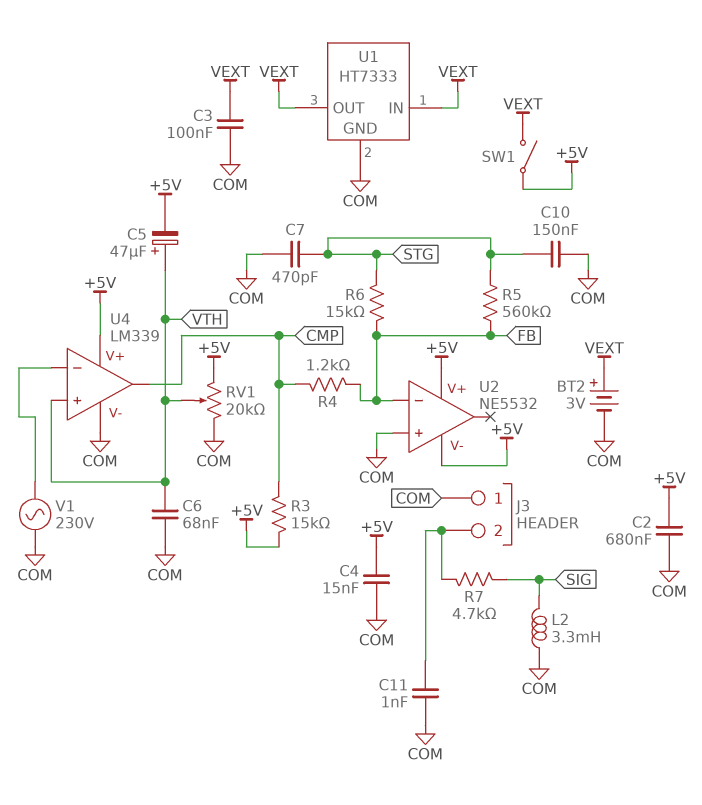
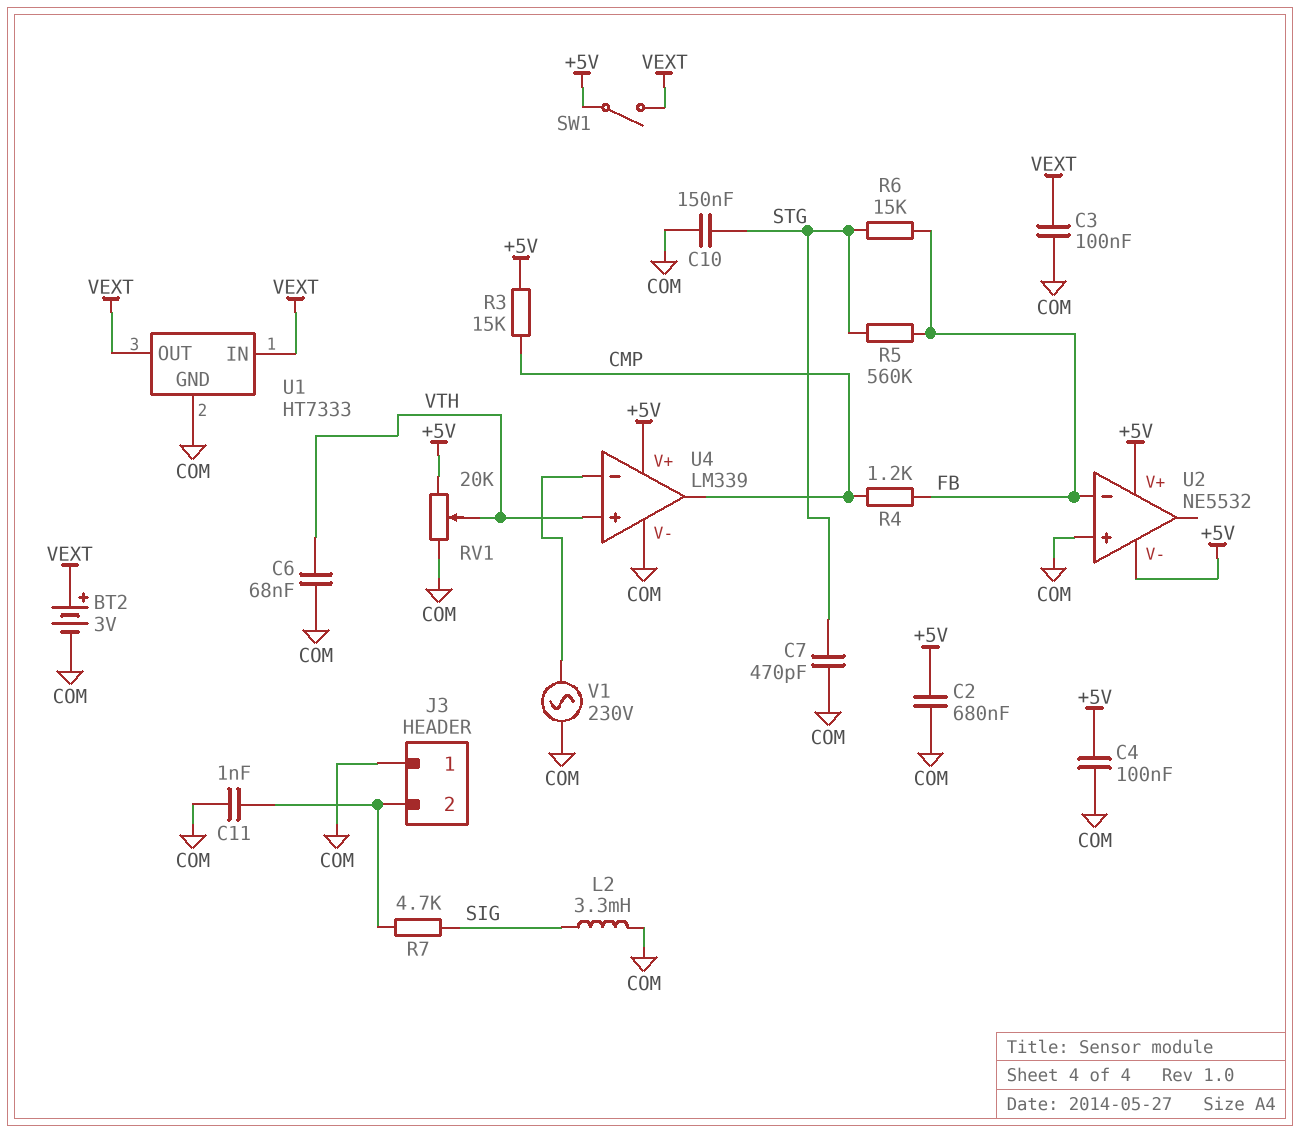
C4: 15nF (+5V, COM) -> 100nF (+5V, COM)
C5: 47uF (plus VTH, minus +5V) -> none

